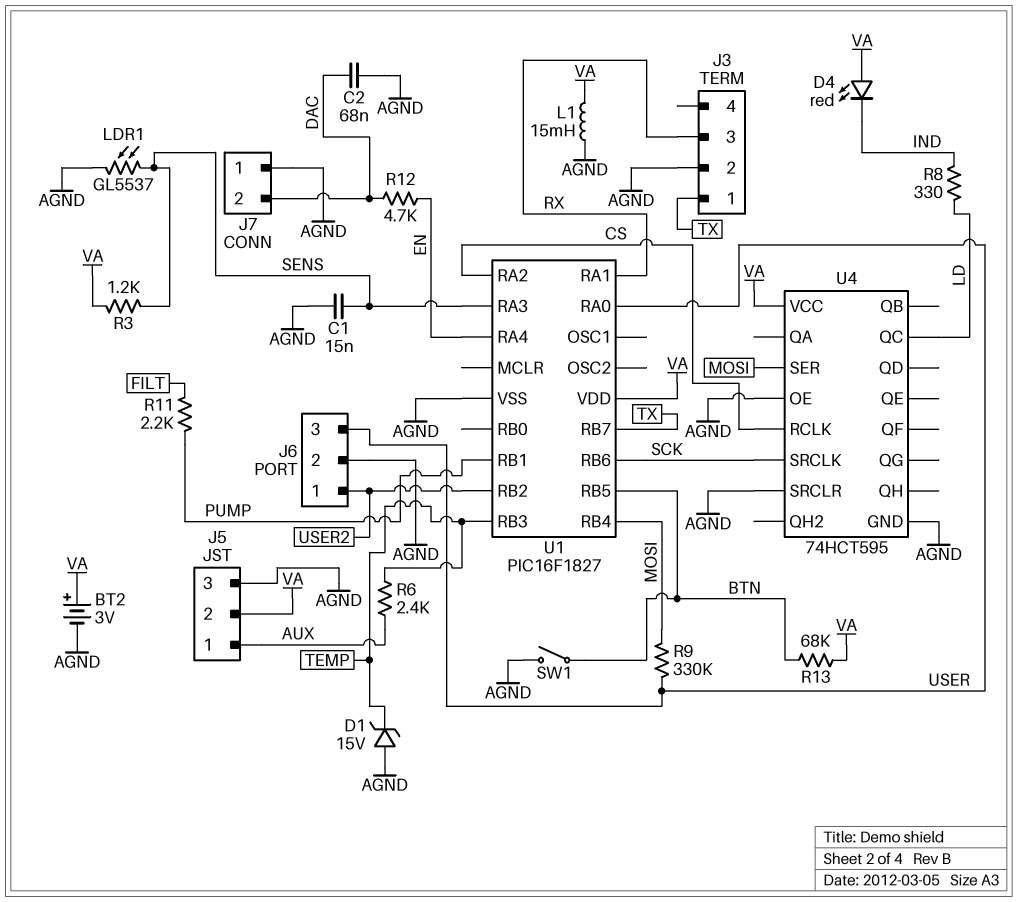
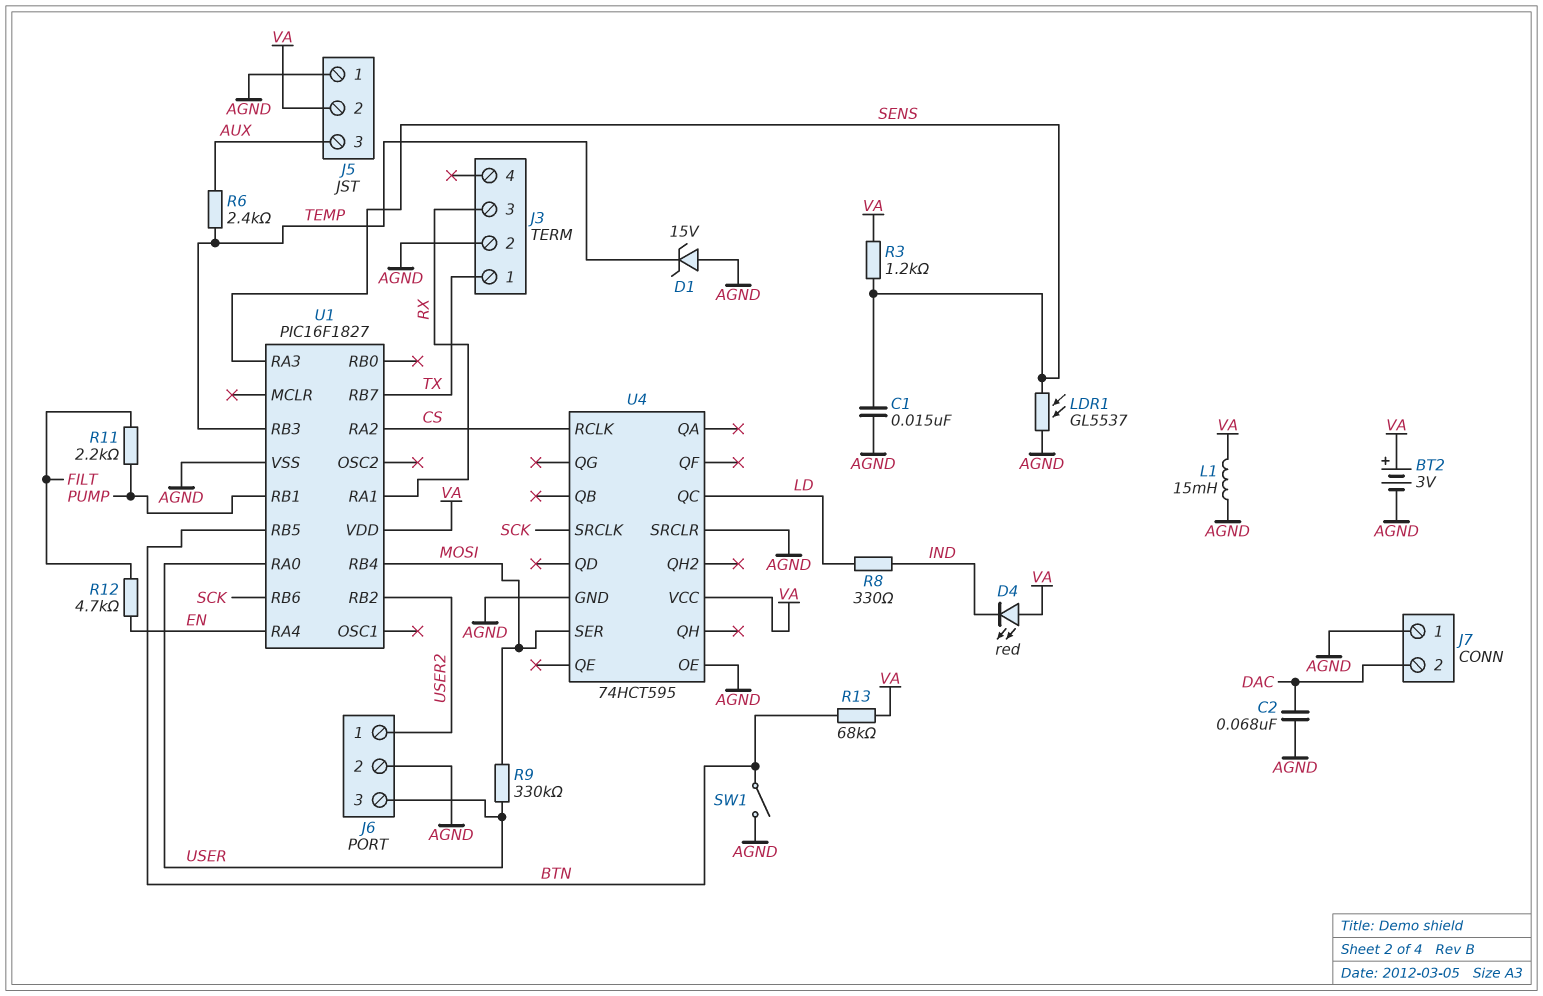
J5 pin 1: AUX -> AGND
J5 pin 3: AGND -> AUX
R12: 4.7k (DAC, EN) -> 4.7k (EN, FILT)

